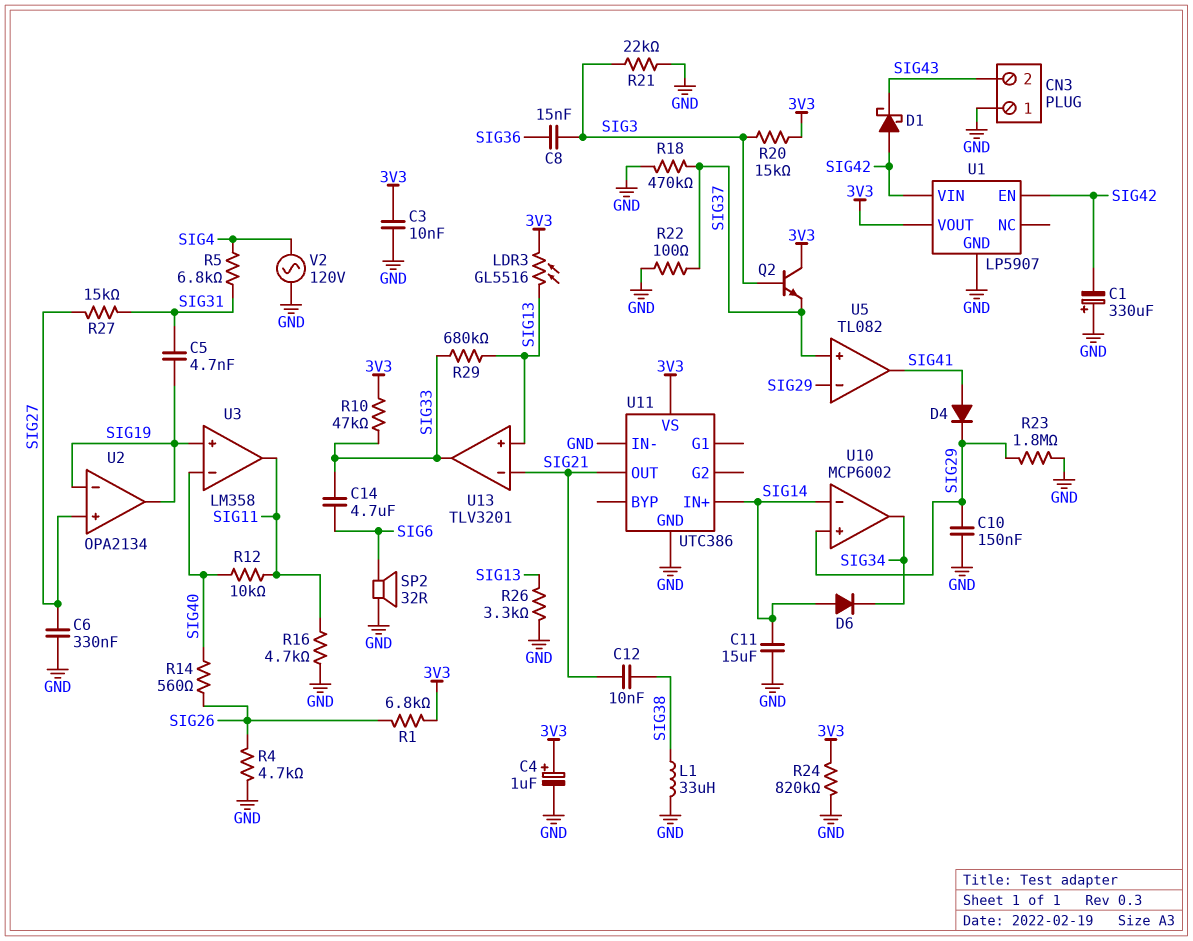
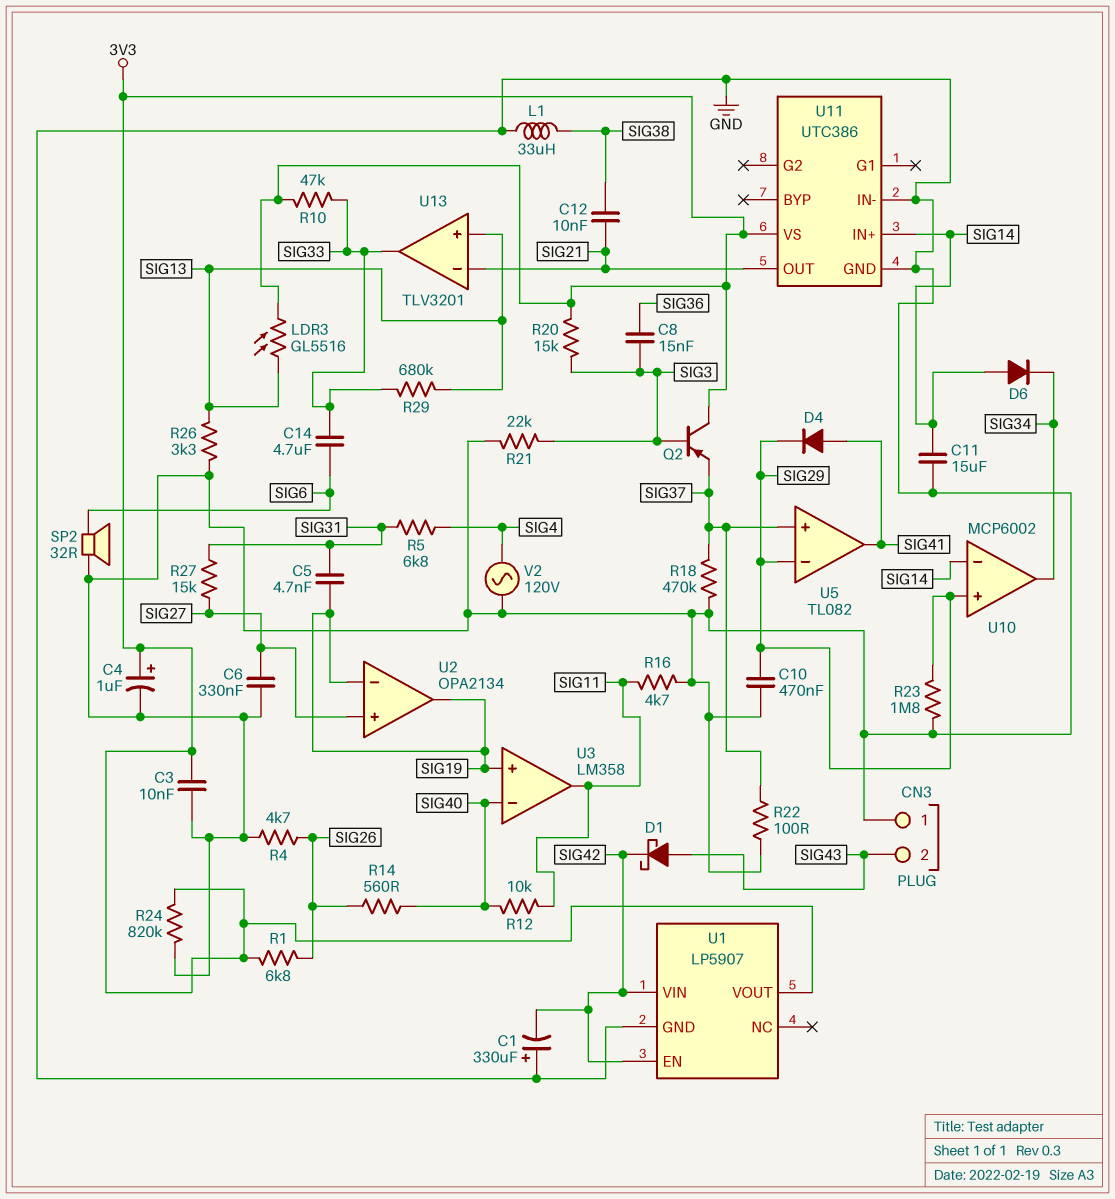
C10: 150nF (GND, SIG29) -> 470nF (GND, SIG29)
D1: schottky (A SIG42, K SIG43) -> schottky (A SIG43, K SIG42)
Q2: NPN (B SIG3, C 3V3, E SIG37) -> PNP (B SIG3, C 3V3, E SIG37)

